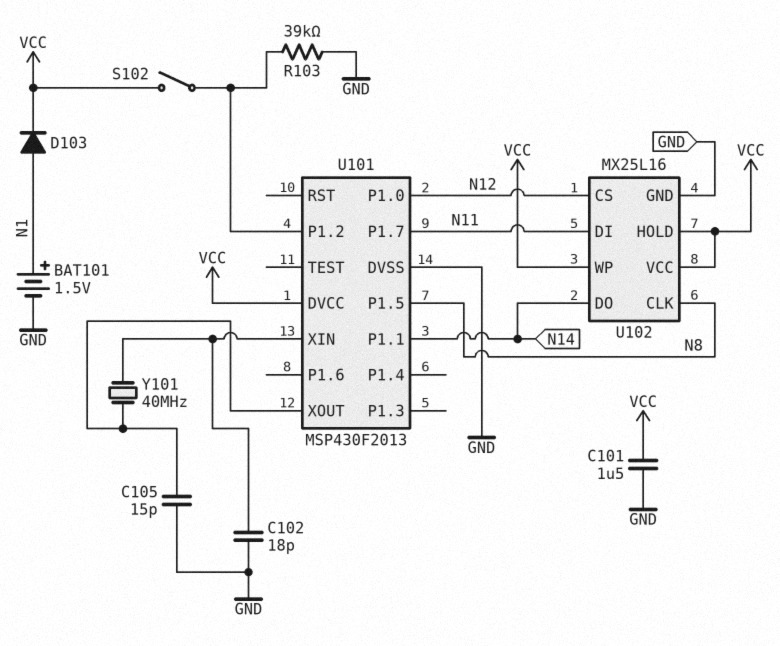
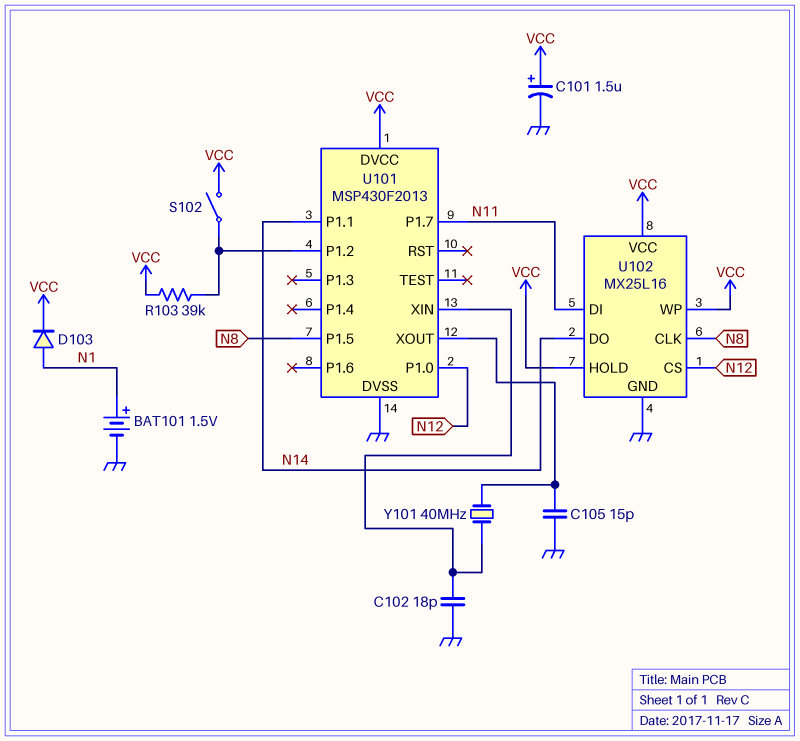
C101: 1.5uF (GND, VCC) -> 1.5uF (plus VCC, minus GND)
R103: 39k (GND, U101/P1.2) -> 39k (U101/P1.2, VCC)

